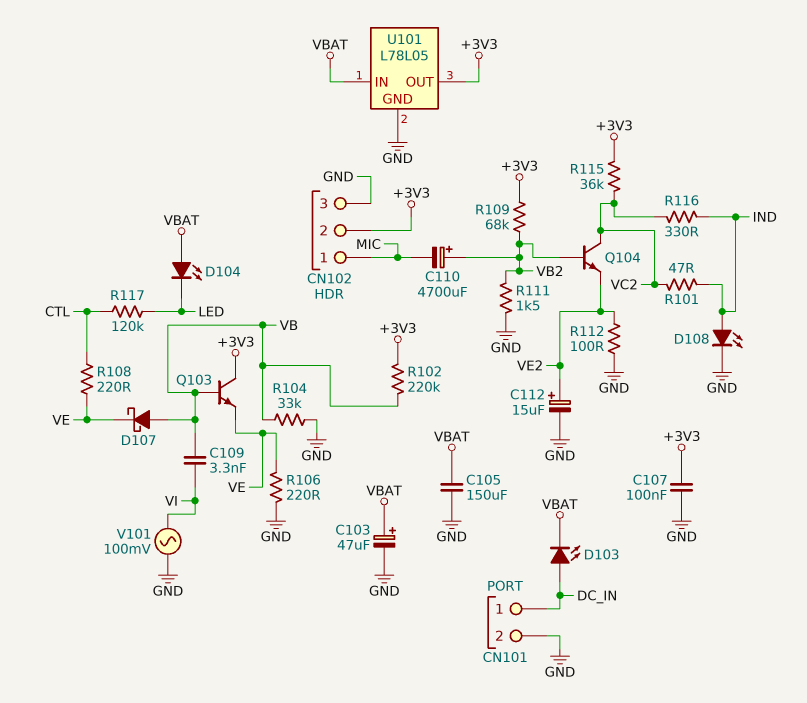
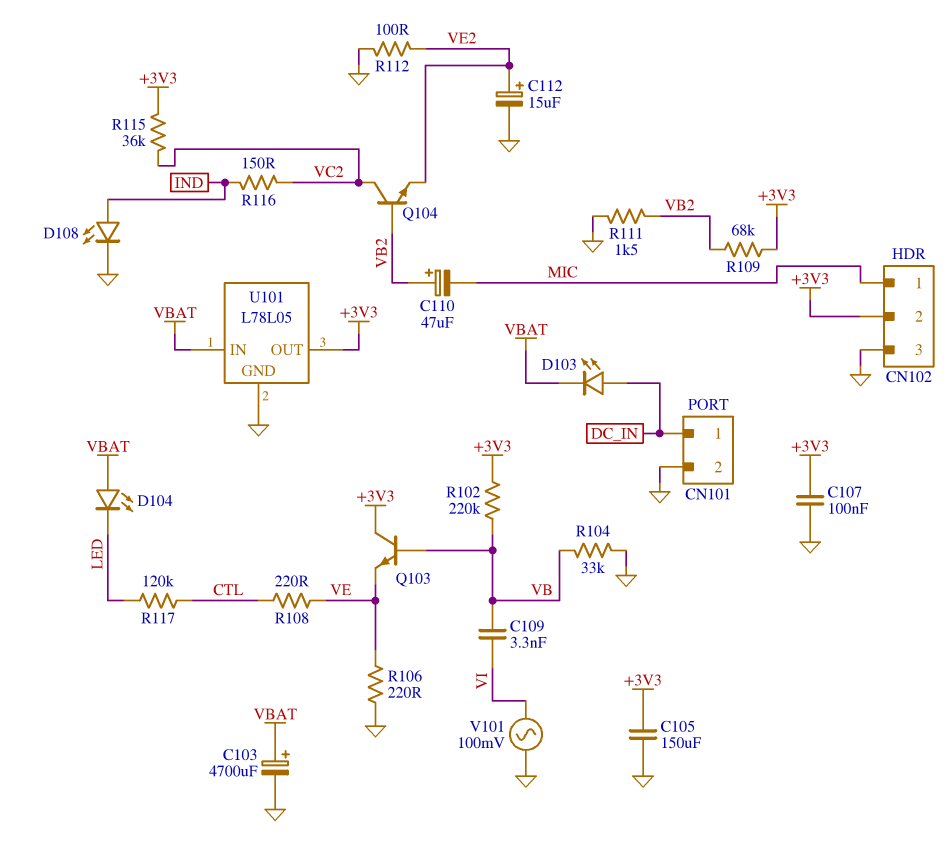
C103: 47uF (plus VBAT, minus GND) -> 4700uF (plus VBAT, minus GND)
C105: 150uF (GND, VBAT) -> 150uF (+3V3, GND)
C110: 4700uF (plus VB2, minus MIC) -> 47uF (plus VB2, minus MIC)
D107: schottky (A VB, K VE) -> none
R101: 47 (IND, VC2) -> none
R116: 330 (IND, VC2) -> 150 (IND, VC2)

